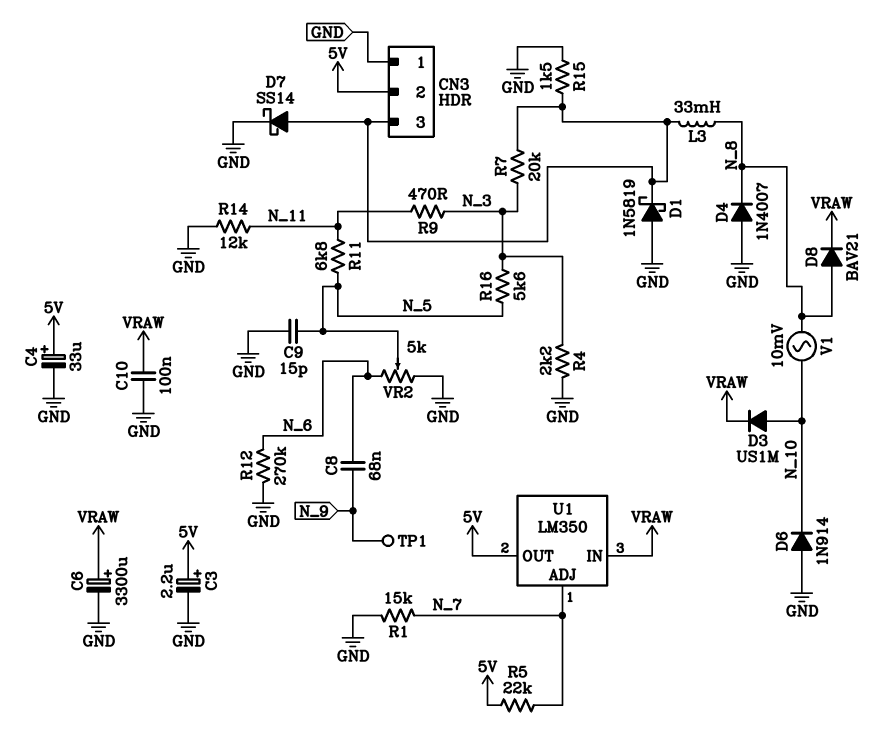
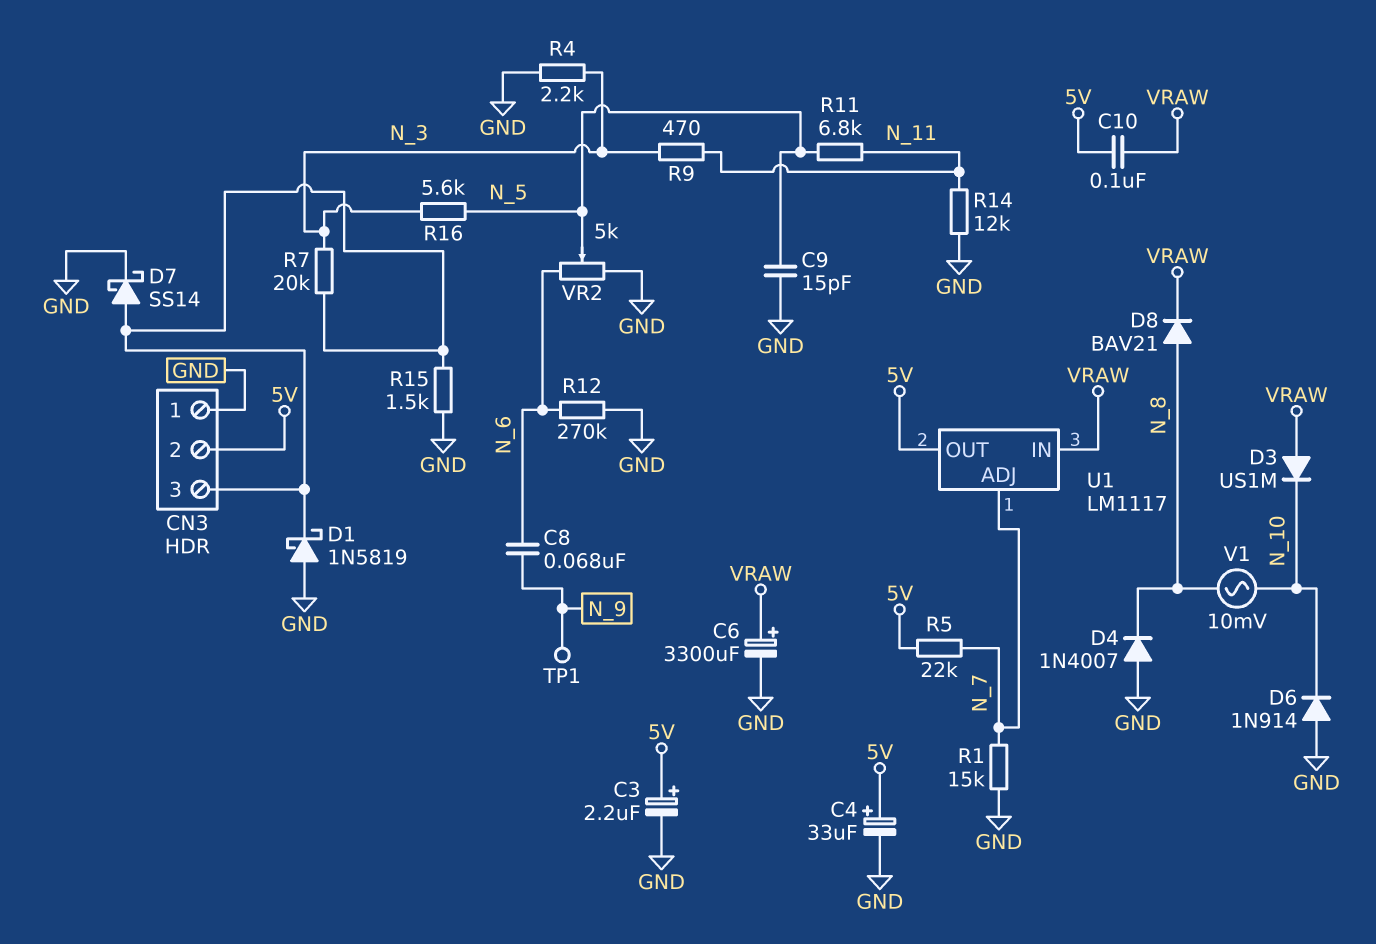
C10: 100nF (GND, VRAW) -> 100nF (5V, VRAW)
D3: diode US1M (A N_10, K VRAW) -> diode US1M (A VRAW, K N_10)
L3: 33mH (CN3/3, N_8) -> none
U1: LM350 -> LM1117

